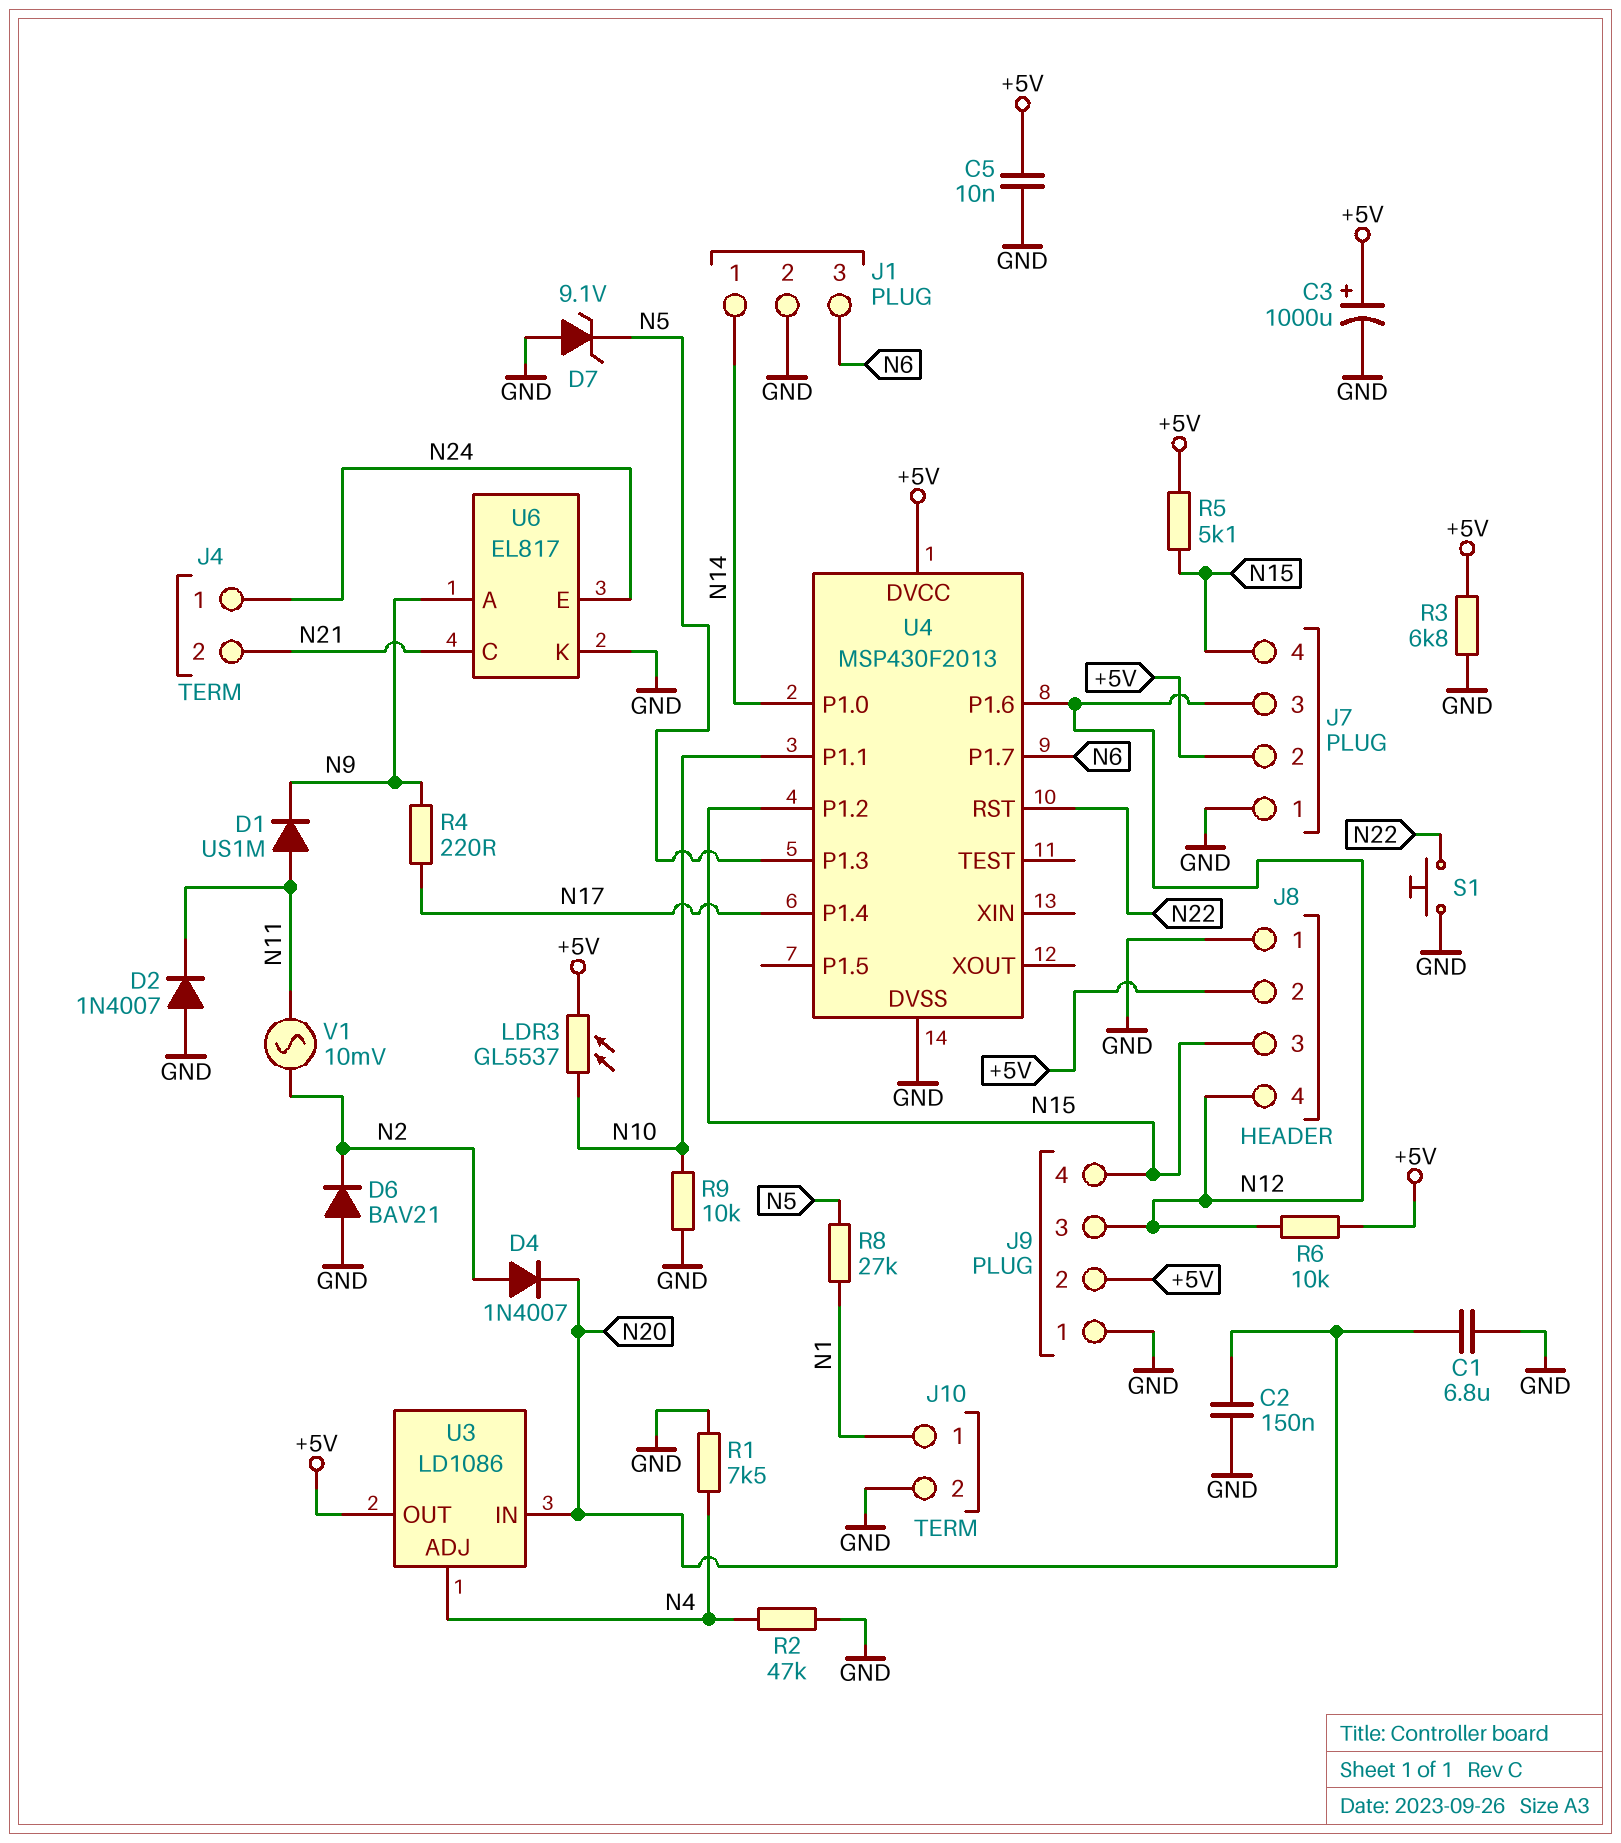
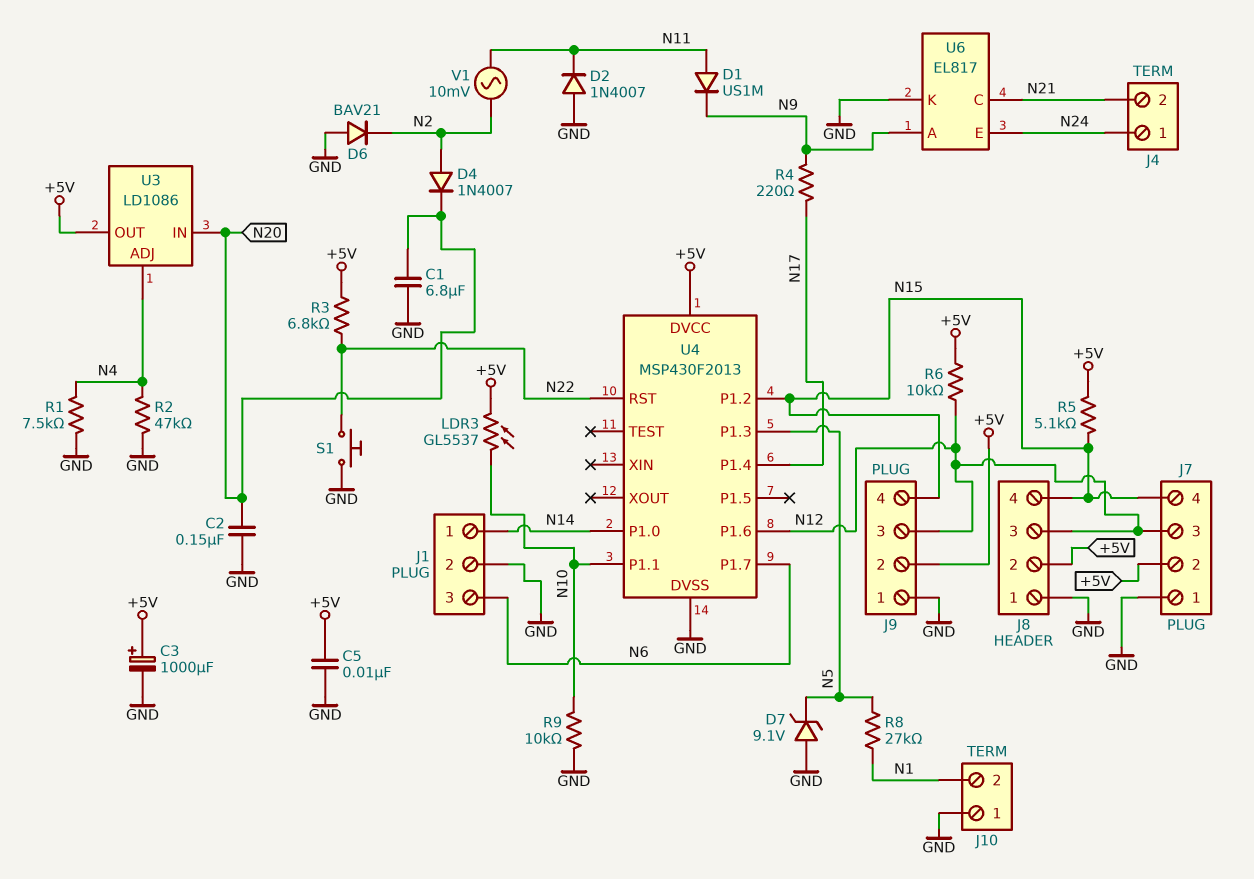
J8 pin 3: N15 -> N12
J8 pin 4: N12 -> N15
J10 pin 1: N1 -> GND
J10 pin 2: GND -> N1
R3: 6.8k (+5V, GND) -> 6.8k (+5V, N22)

